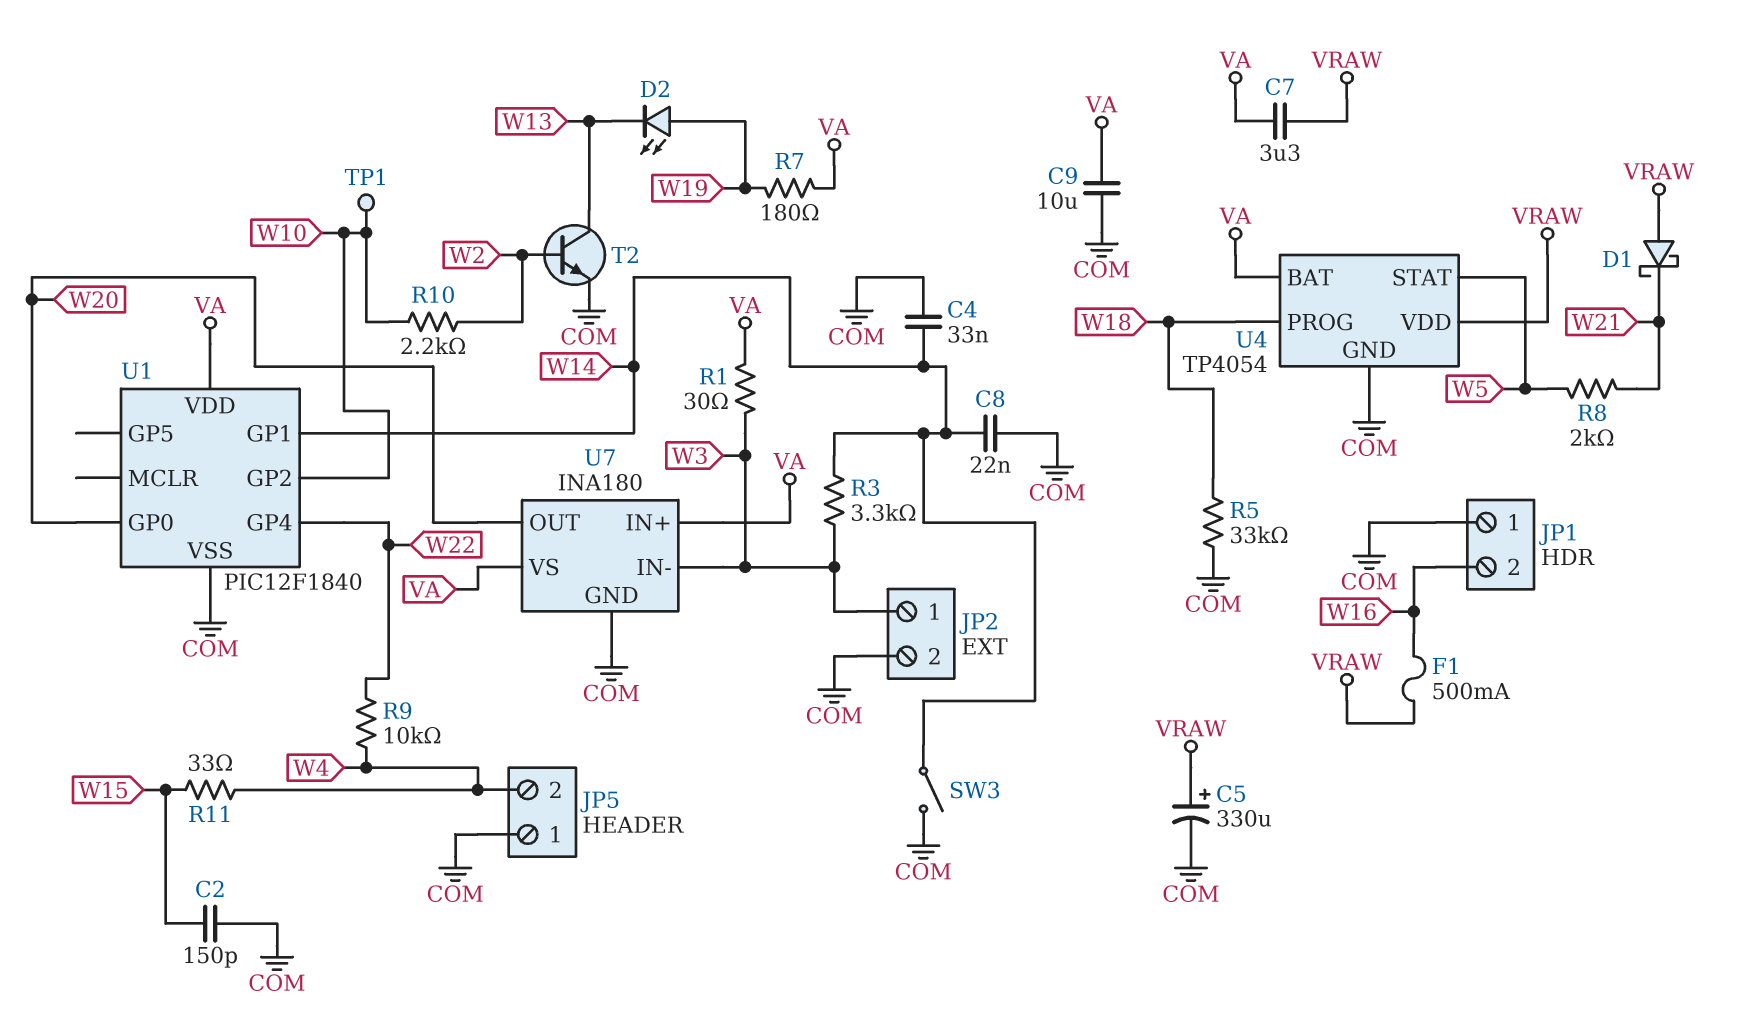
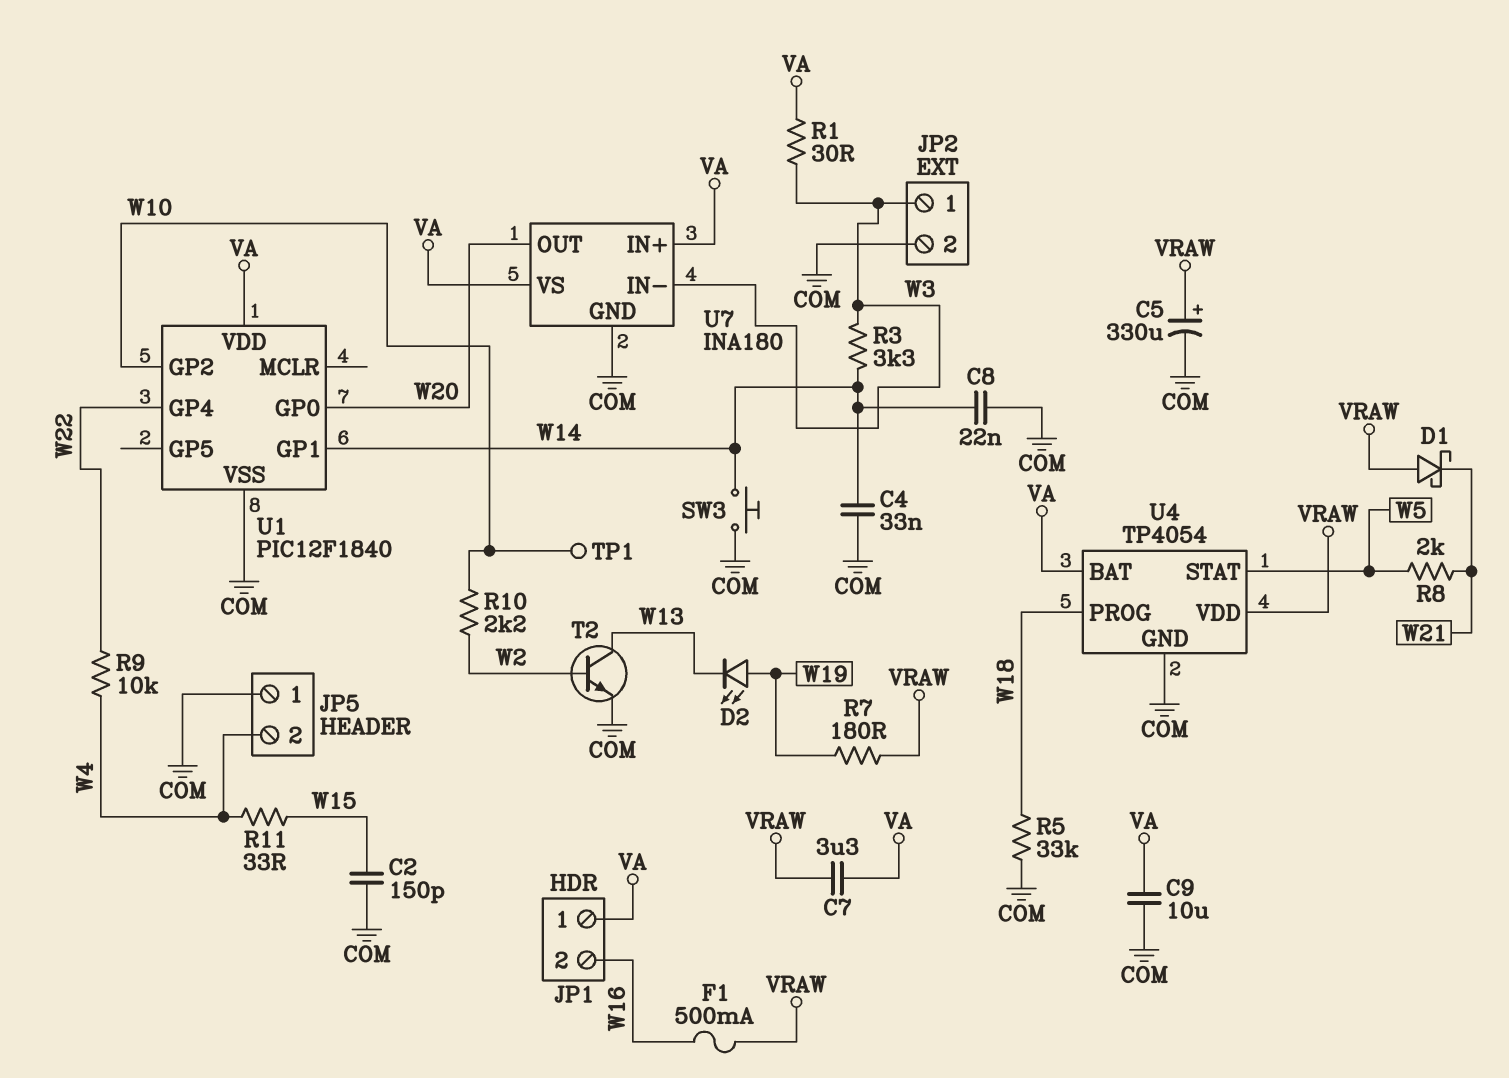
JP1 pin 1: COM -> VA
R7: 180 (VA, W19) -> 180 (VRAW, W19)
SW3: switch (COM, W14) -> button (COM, W14)

